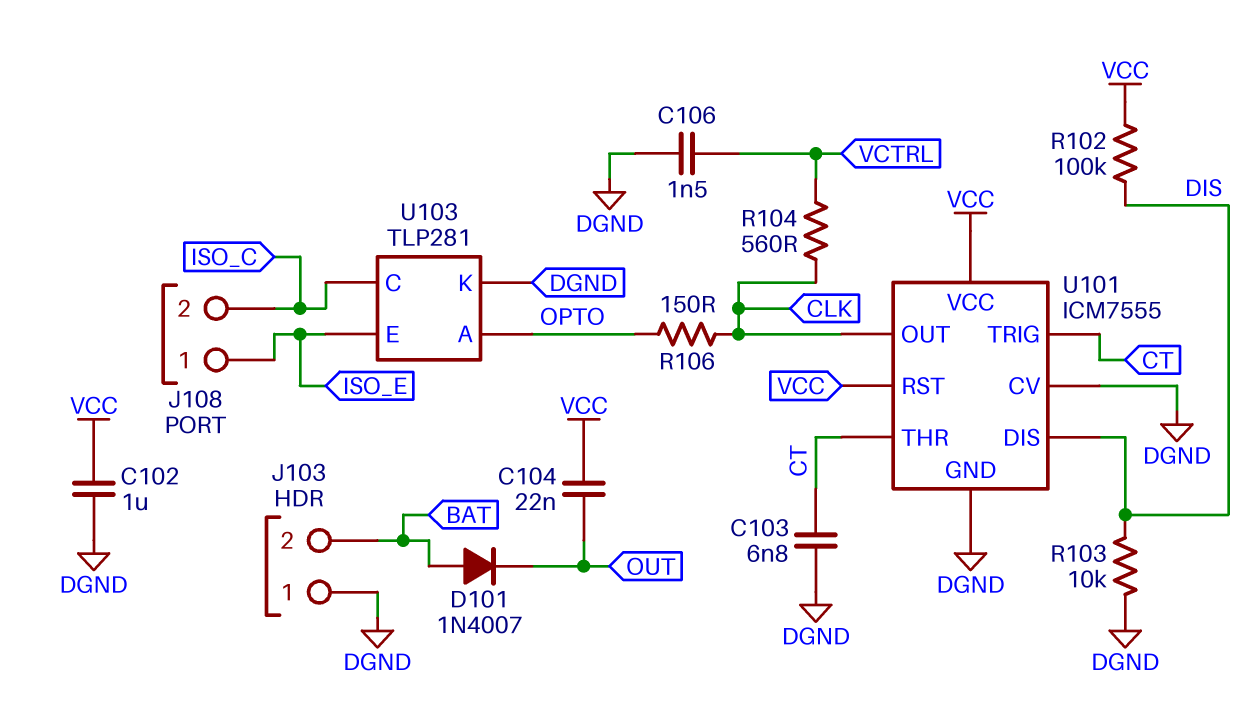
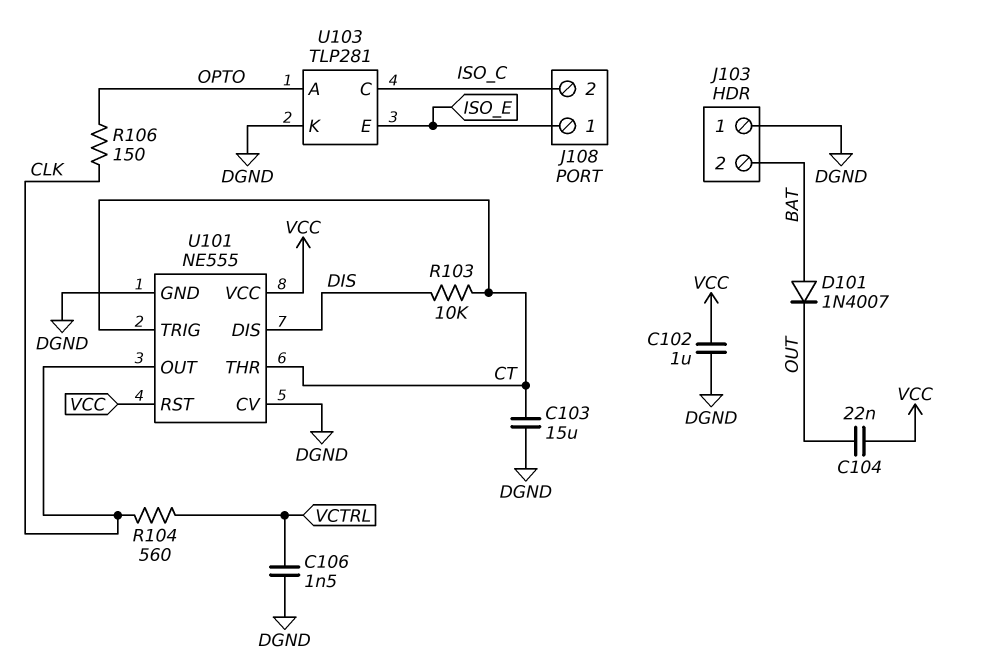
C103: 6.8nF (CT, DGND) -> 15uF (CT, DGND)
R102: 100k (DIS, VCC) -> none
R103: 10k (DGND, DIS) -> 10k (CT, DIS)
U101: ICM7555 -> NE555

